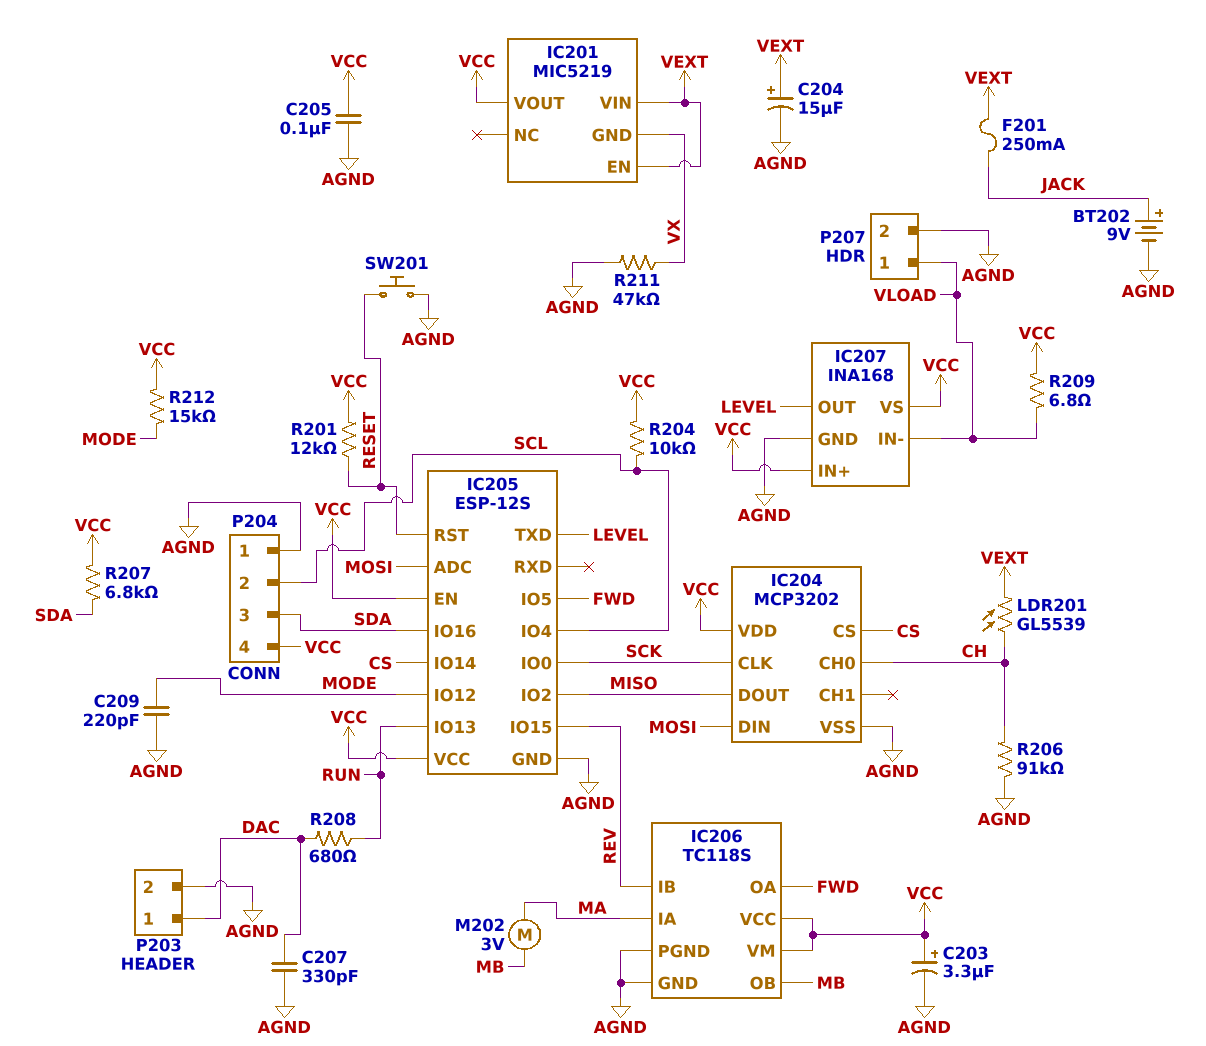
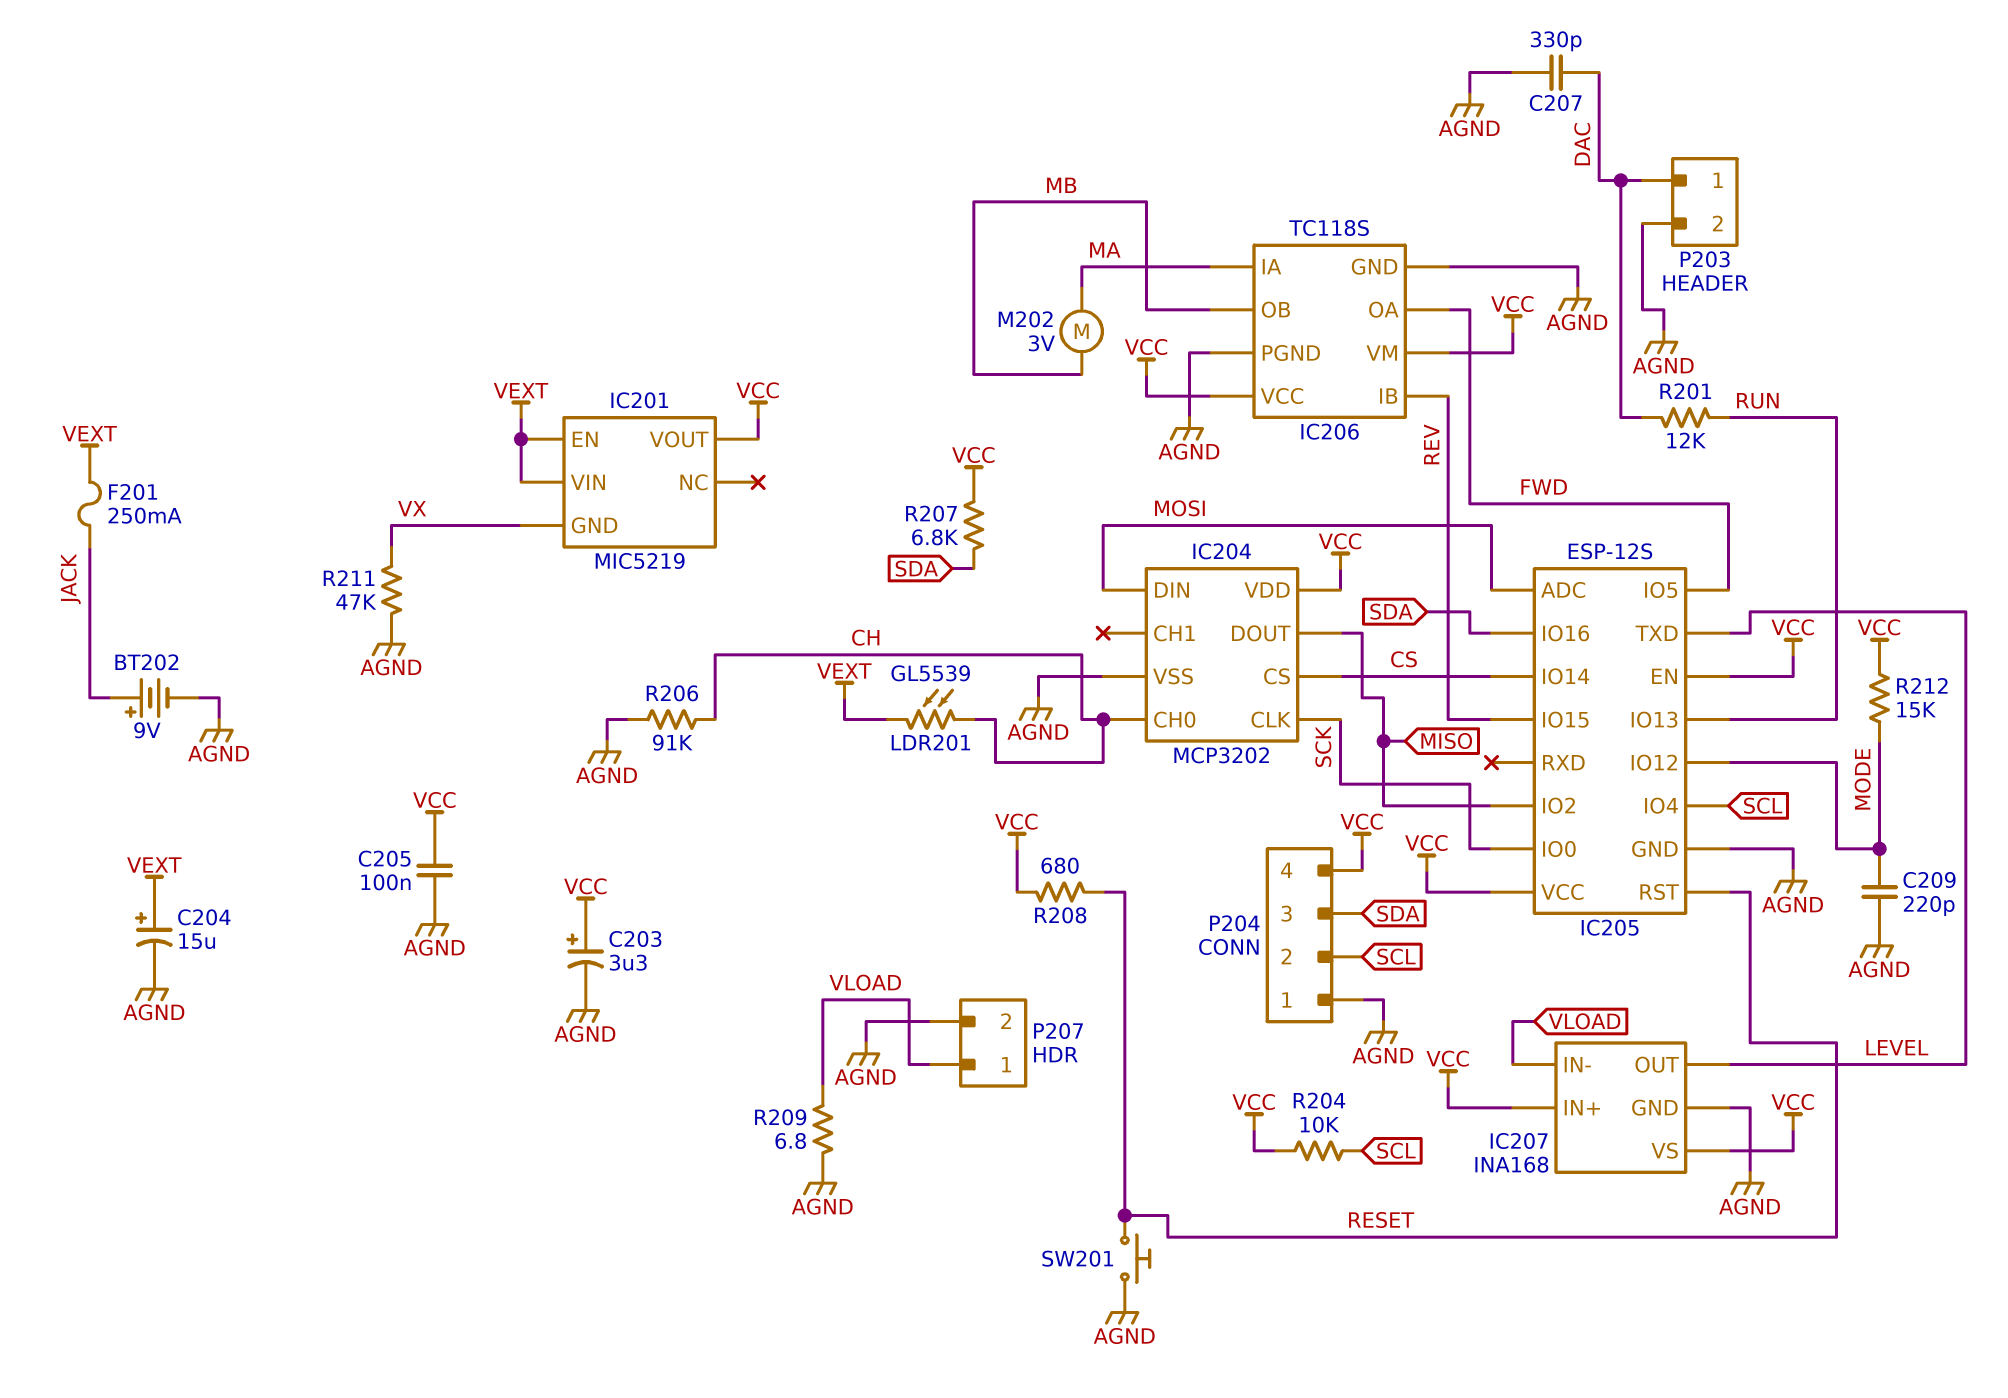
R201: 12k (RESET, VCC) -> 12k (DAC, RUN)
R208: 680 (DAC, RUN) -> 680 (RESET, VCC)
R209: 6.8 (VCC, VLOAD) -> 6.8 (AGND, VLOAD)

